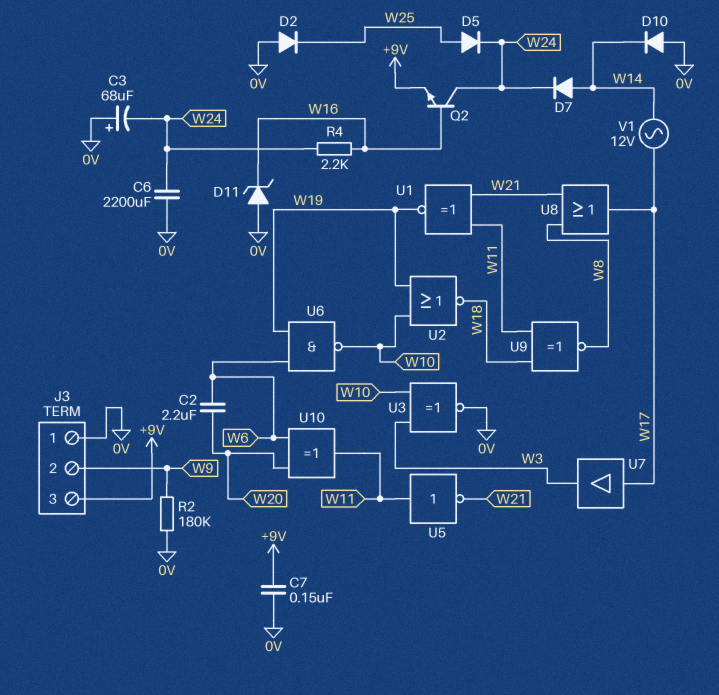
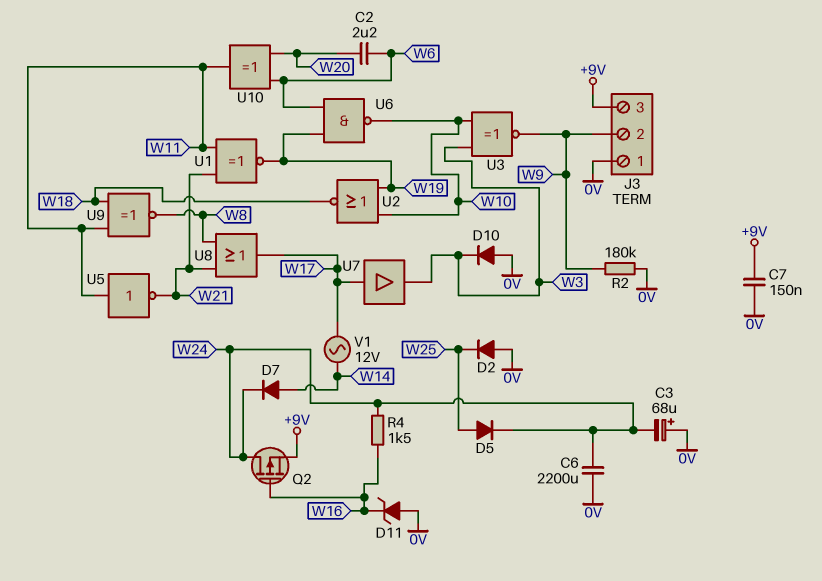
D10: diode (A 0V, K W14) -> diode (A 0V, K W3)
Q2: NPN (B W16, C W24, E +9V) -> PMOS (G W16, D W24, S +9V)
R4: 2.2k (W16, W24) -> 1.5k (W16, W24)
U3: XNOR (in W3, in W10, out 0V) -> XNOR (in W3, in W10, out W9)

